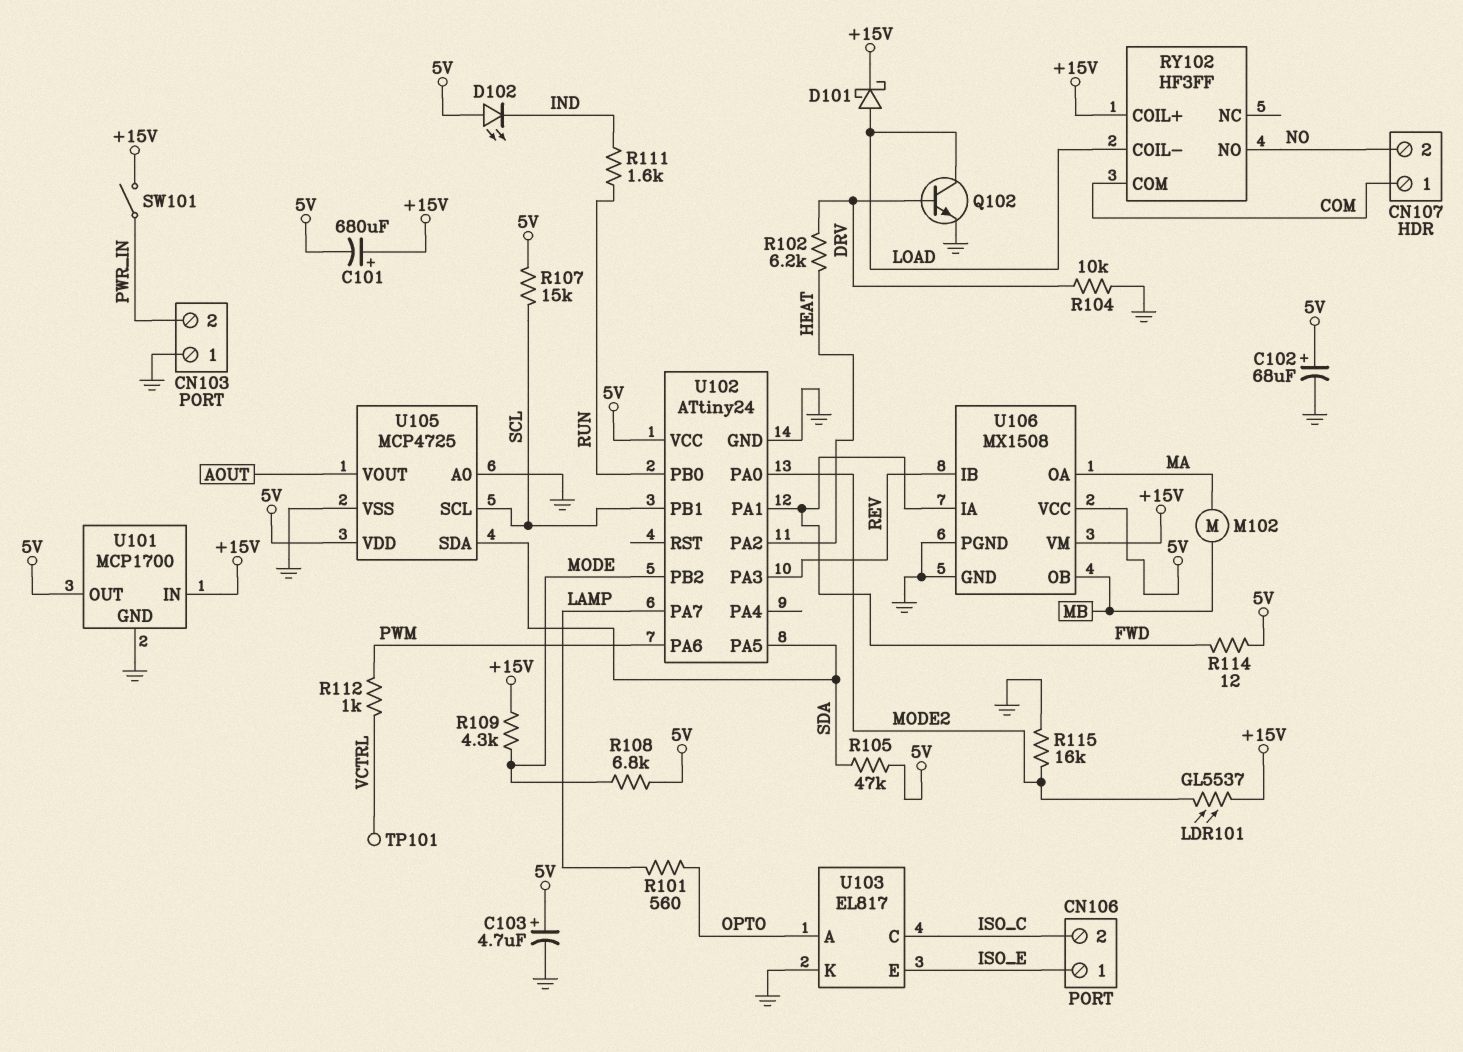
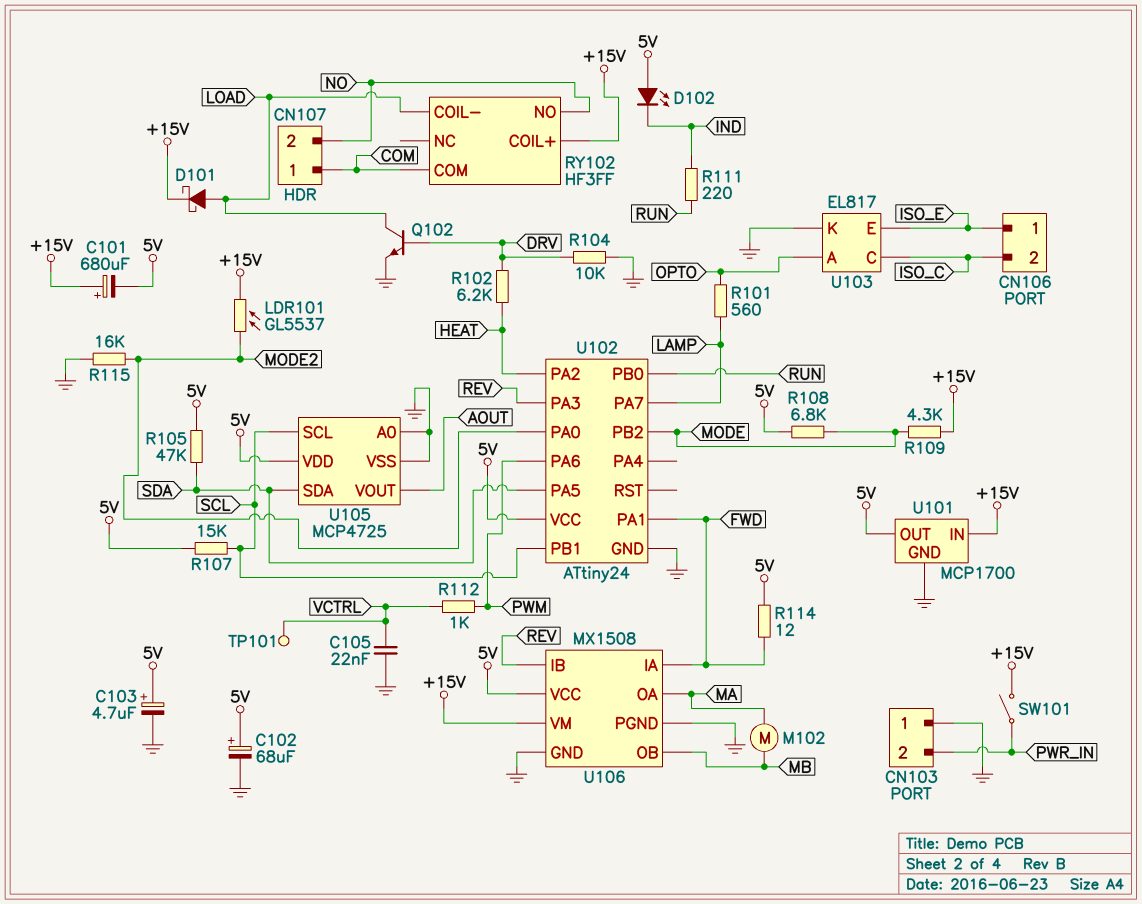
C105: none -> 22nF (GND, VCTRL)
R111: 1.6k (IND, RUN) -> 220 (IND, RUN)

